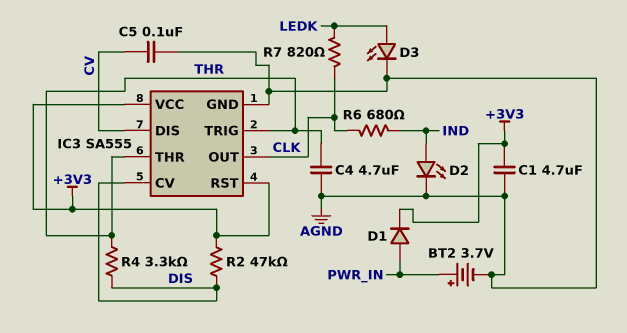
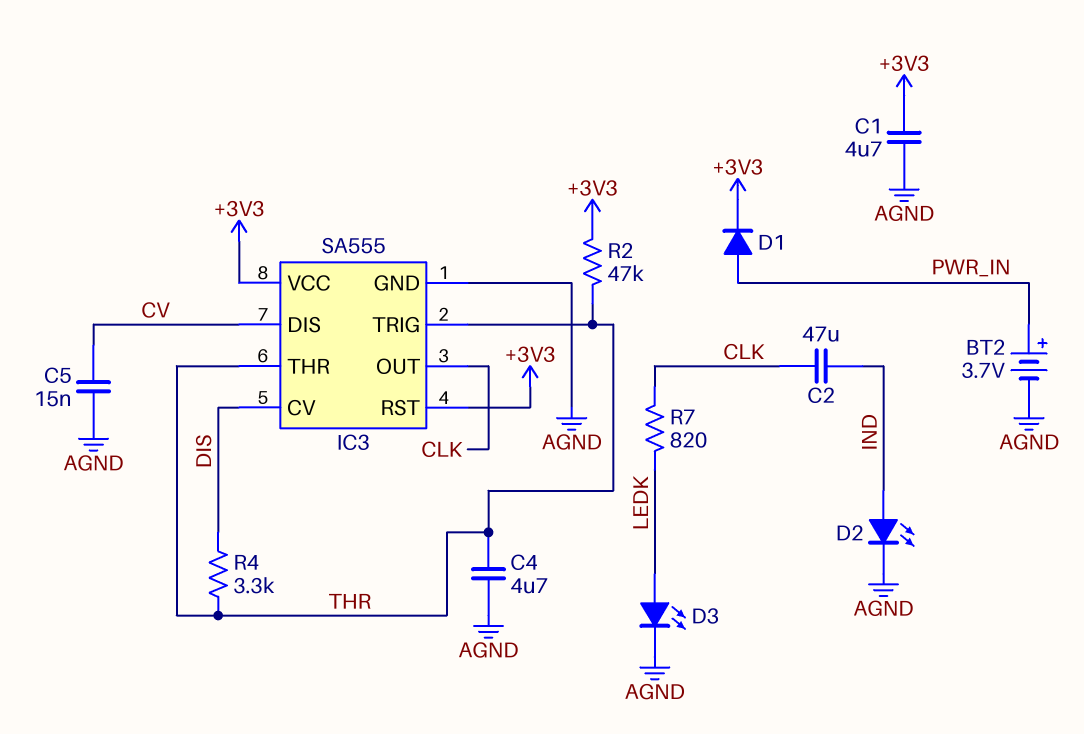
C2: none -> 47uF (CLK, IND)
C5: 100nF (AGND, CV) -> 15nF (AGND, CV)
R2: 47k (+3V3, DIS) -> 47k (+3V3, THR)
R6: 680 (CLK, IND) -> none

